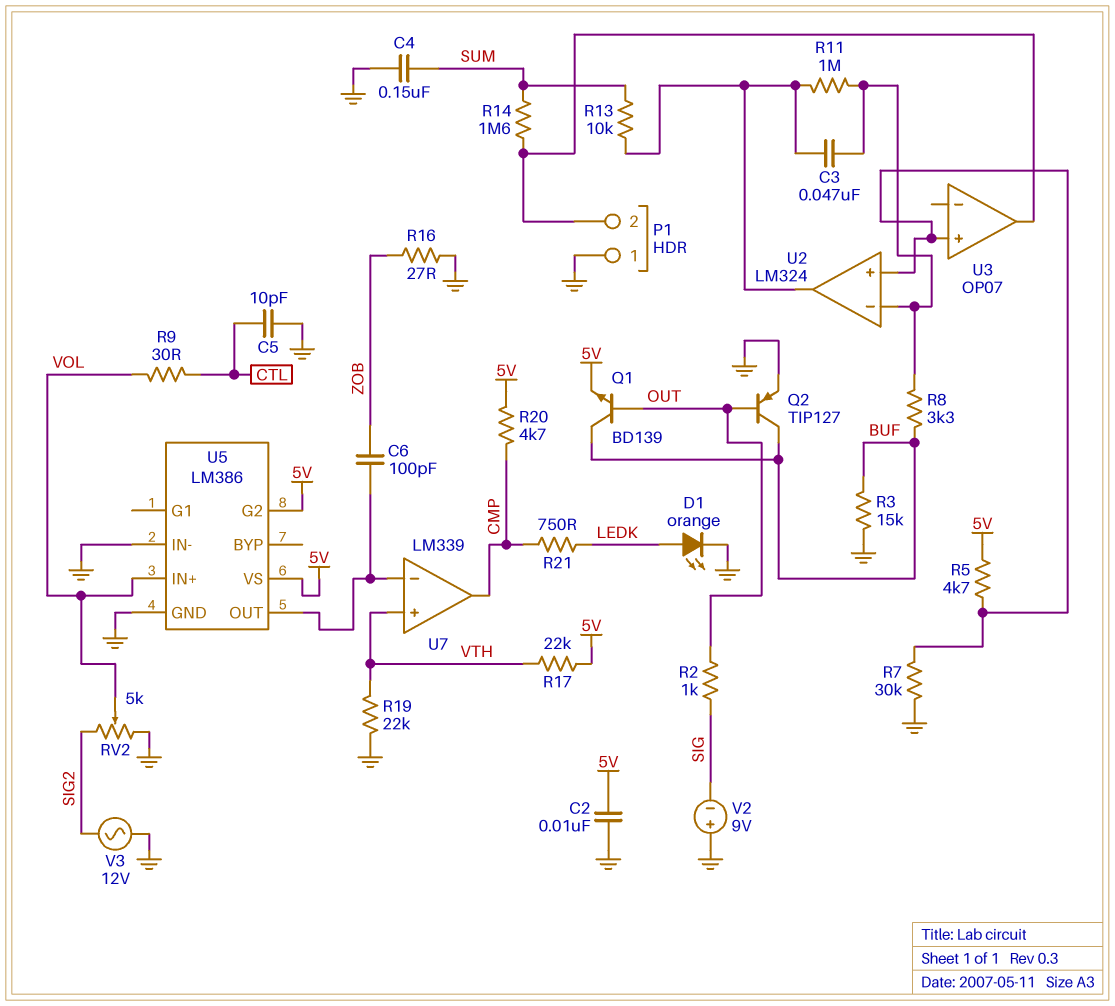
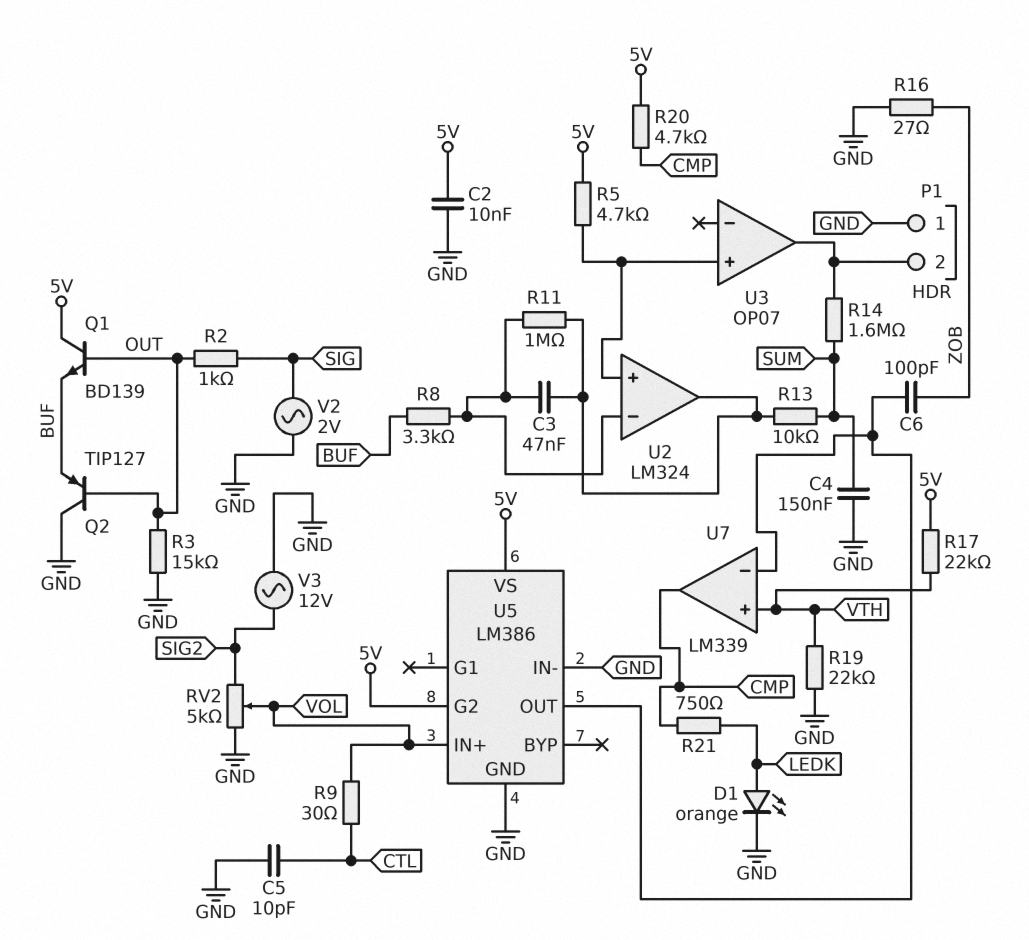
Q1: NPN BD139 (B OUT, C BUF, E 5V) -> NPN BD139 (B OUT, C 5V, E BUF)
Q2: PNP TIP127 (B OUT, C BUF, E GND) -> PNP TIP127 (B OUT, C GND, E BUF)
R3: 15k (BUF, GND) -> 15k (GND, OUT)
R7: 30k (GND, U2/in+) -> none
V2: 9V (plus GND, minus SIG) -> AC 2V (GND, SIG)

